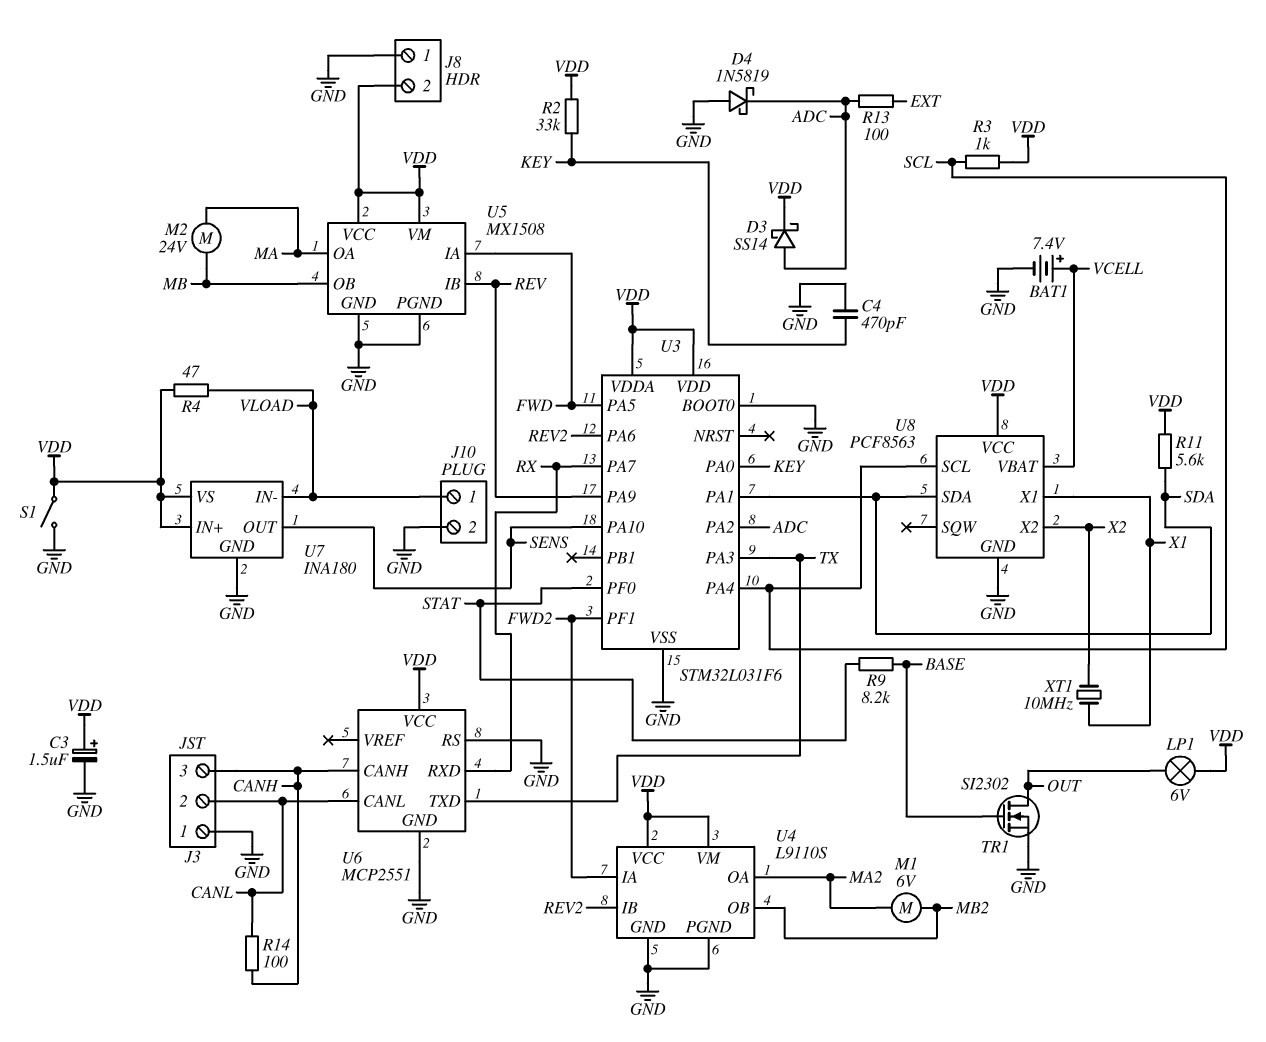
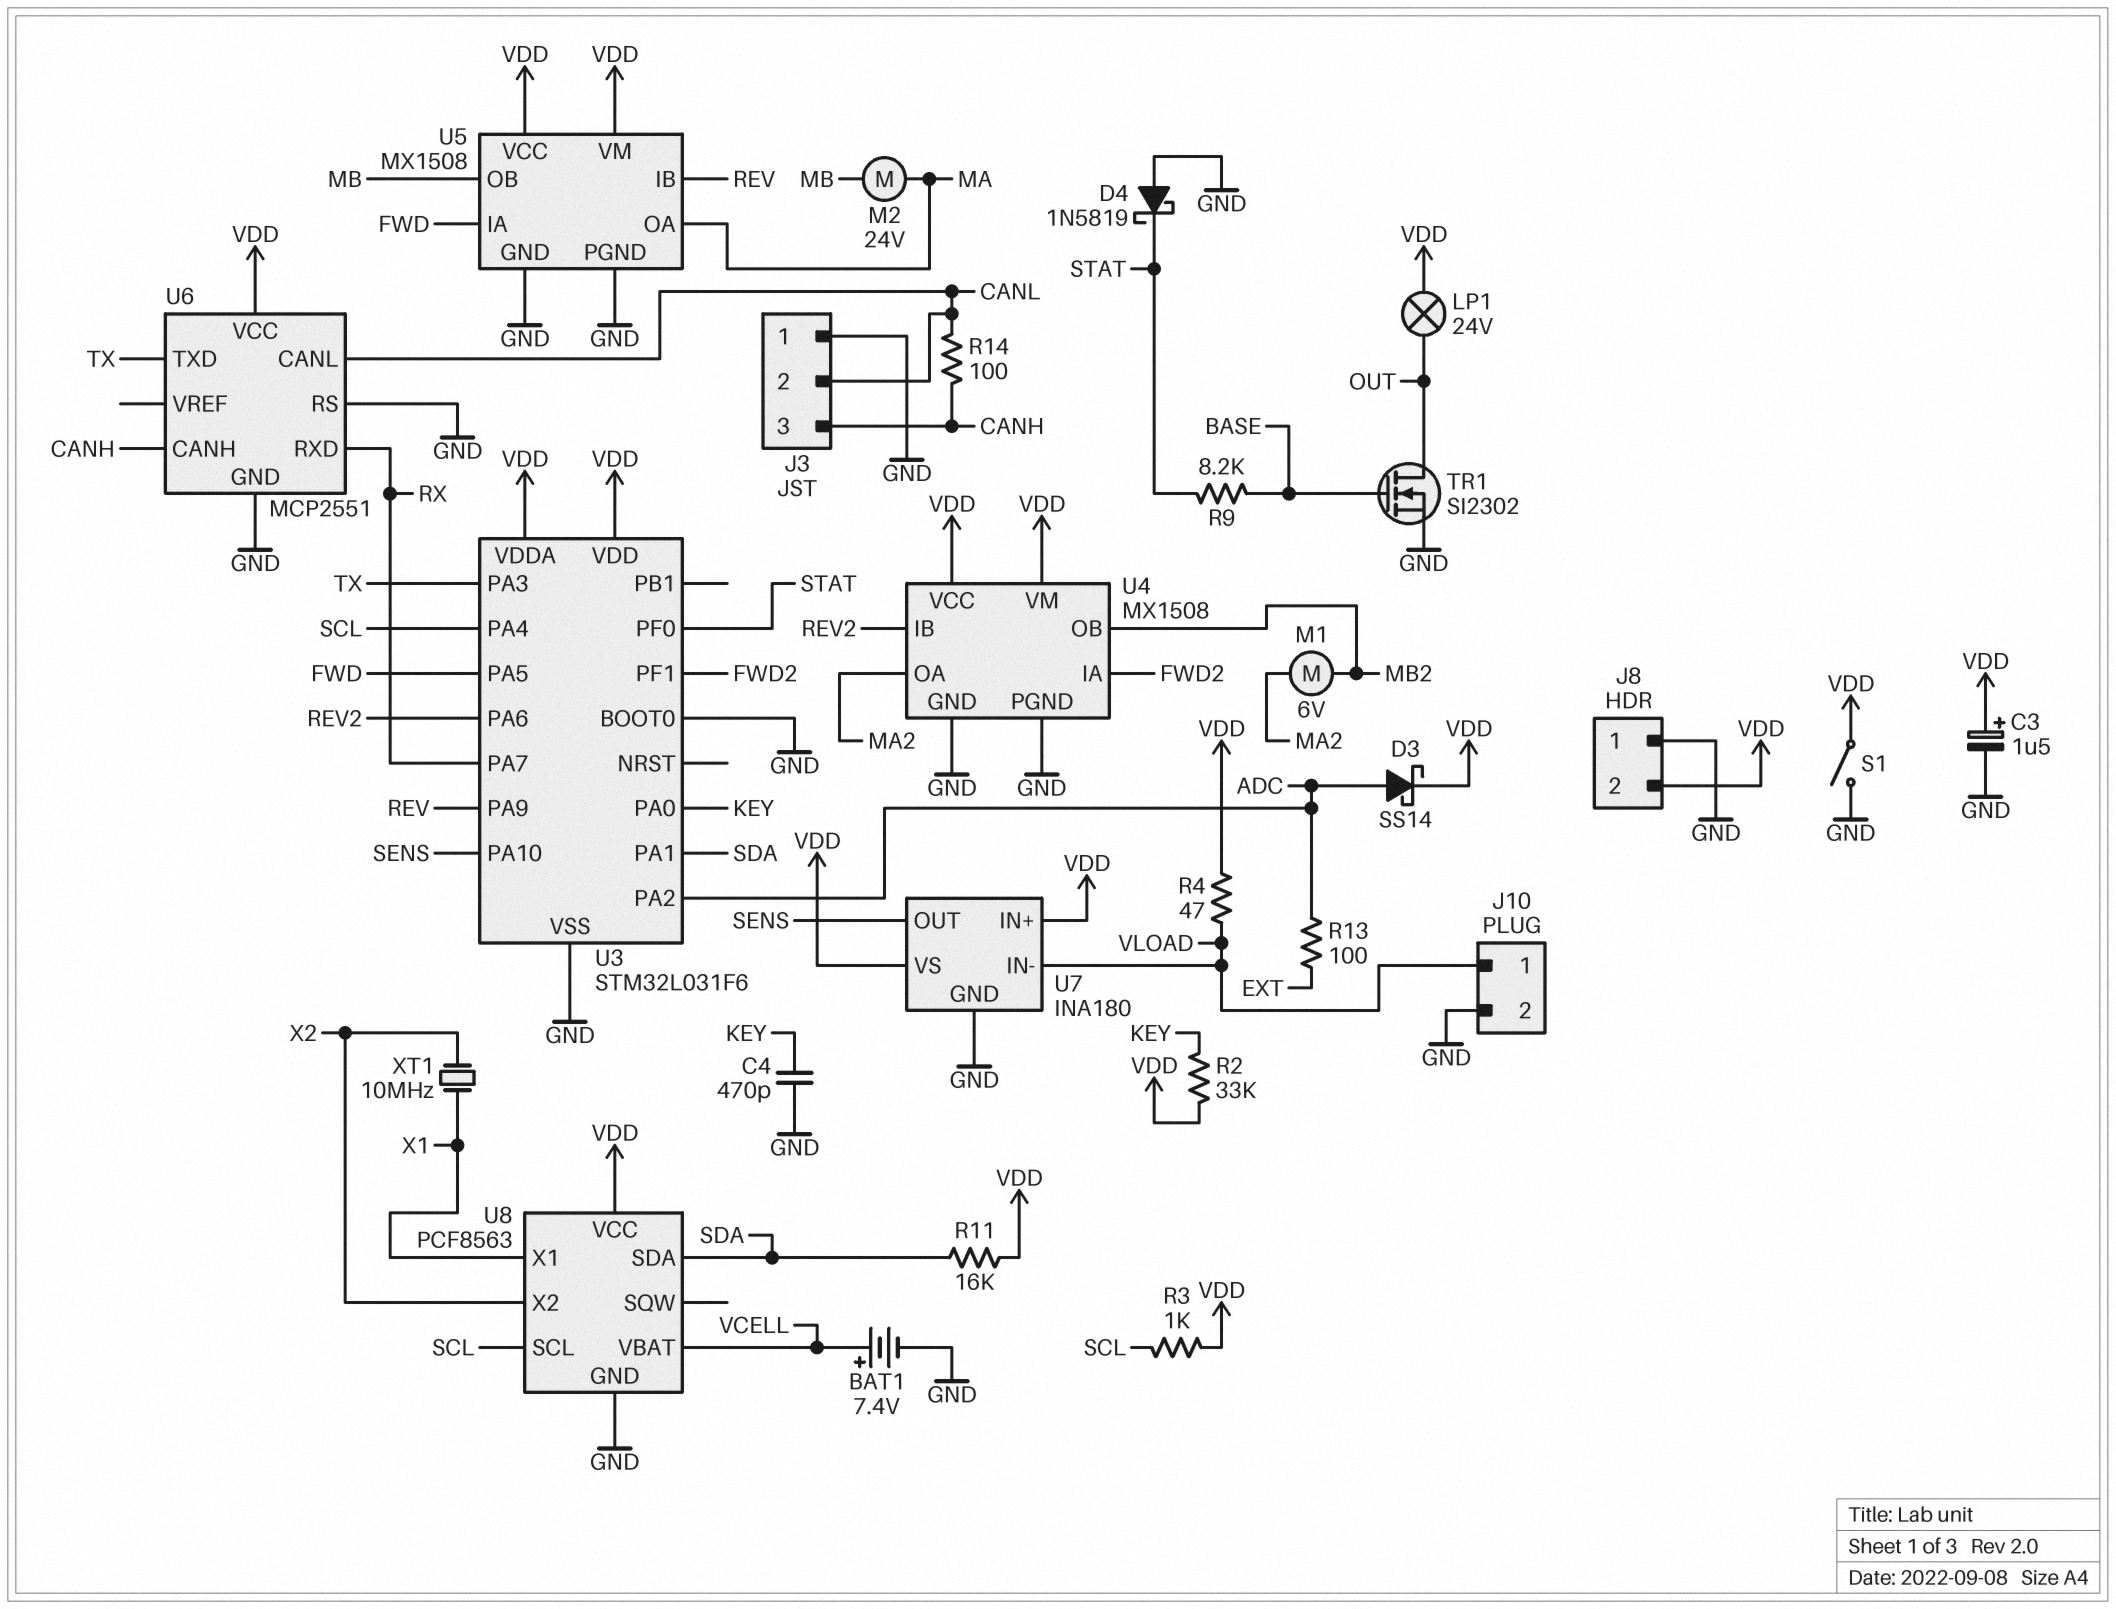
D4: schottky 1N5819 (A GND, K ADC) -> schottky 1N5819 (A GND, K STAT)
LP1: lamp 6V (OUT, VDD) -> lamp 24V (OUT, VDD)
R11: 5.6k (SDA, VDD) -> 16k (SDA, VDD)
U4: L9110S -> MX1508

